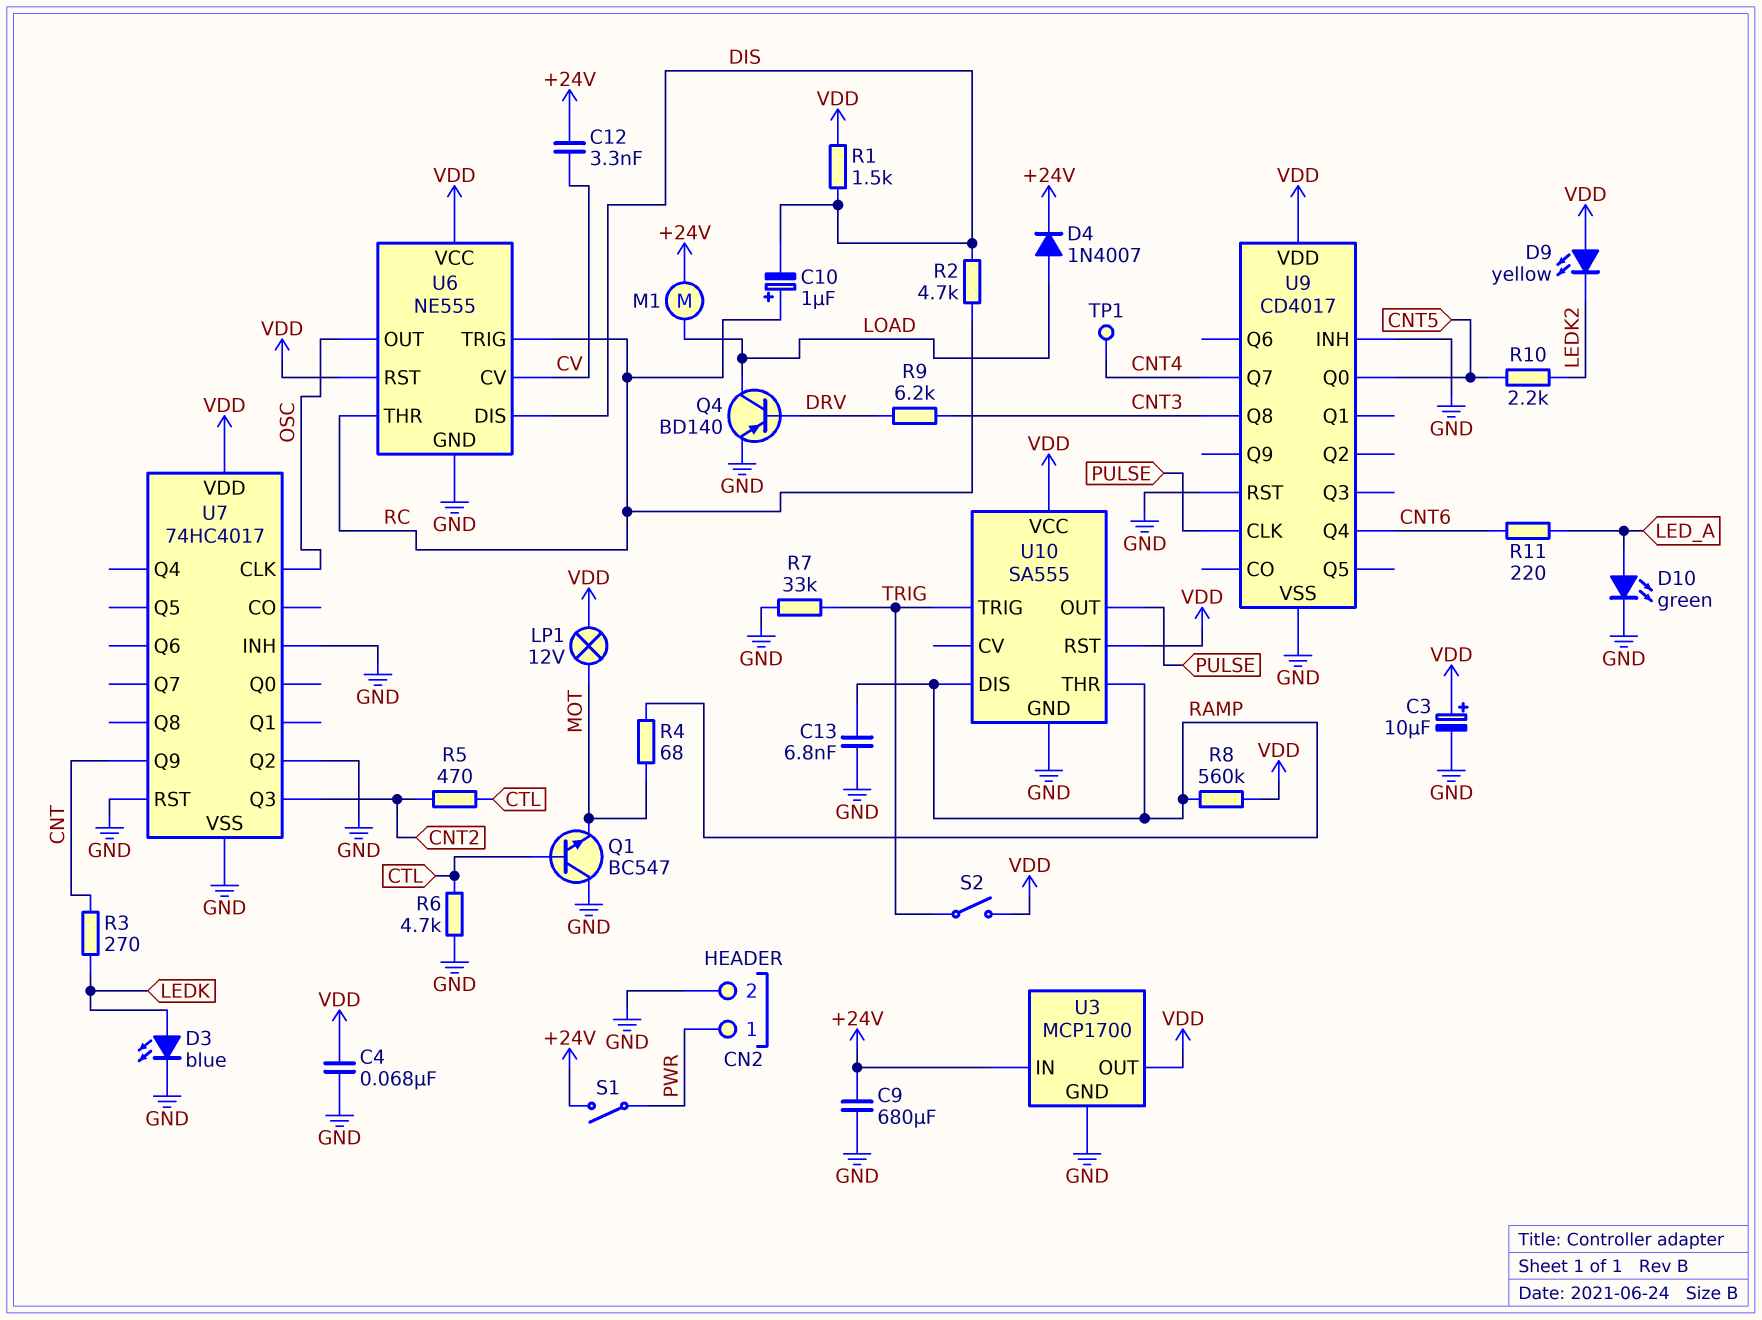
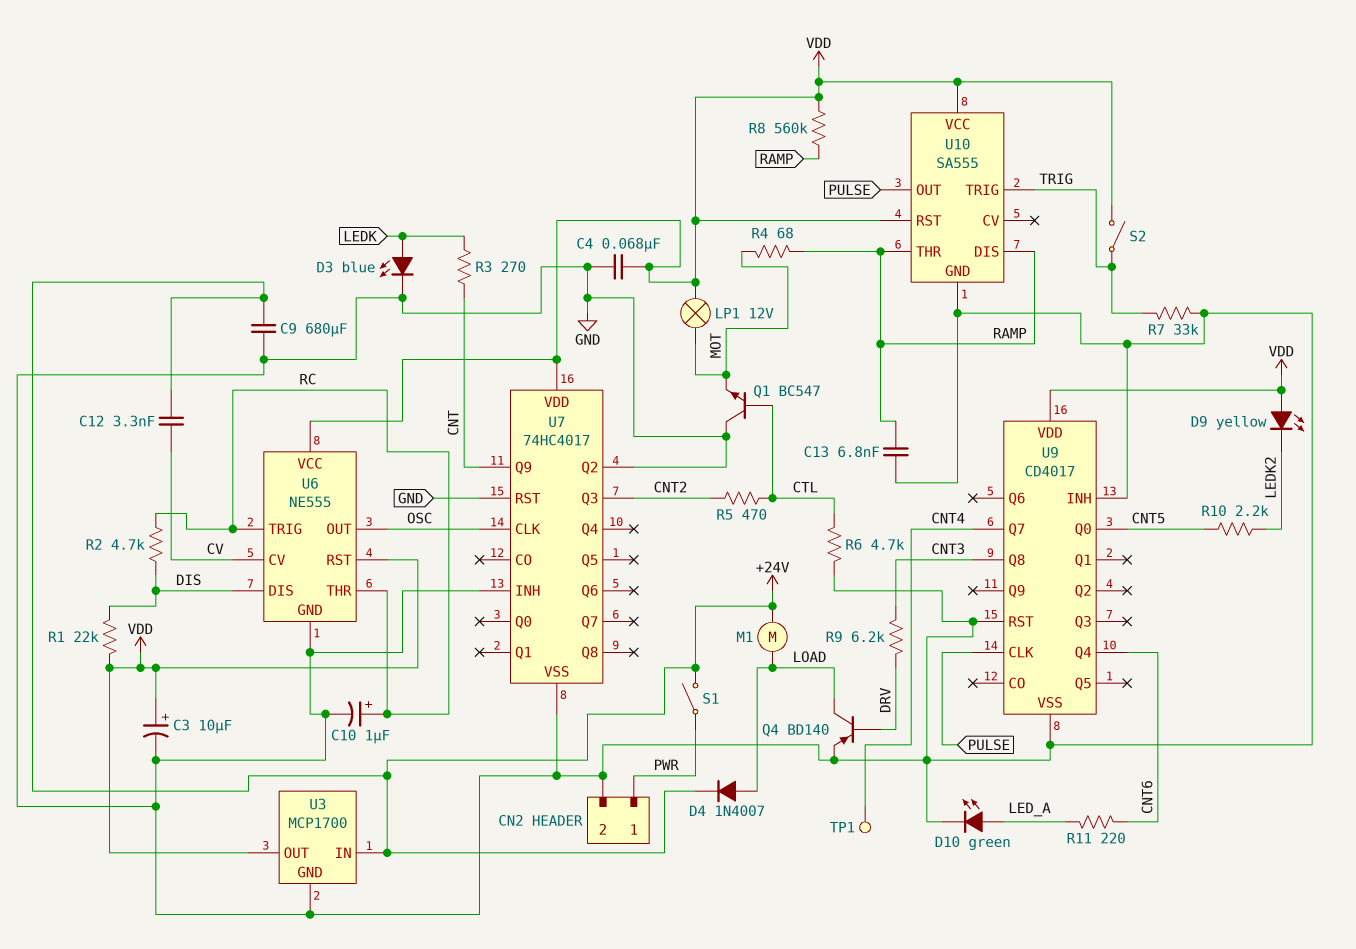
C10: 1uF (plus RC, minus DIS) -> 1uF (plus RC, minus GND)
R1: 1.5k (DIS, VDD) -> 22k (DIS, VDD)

